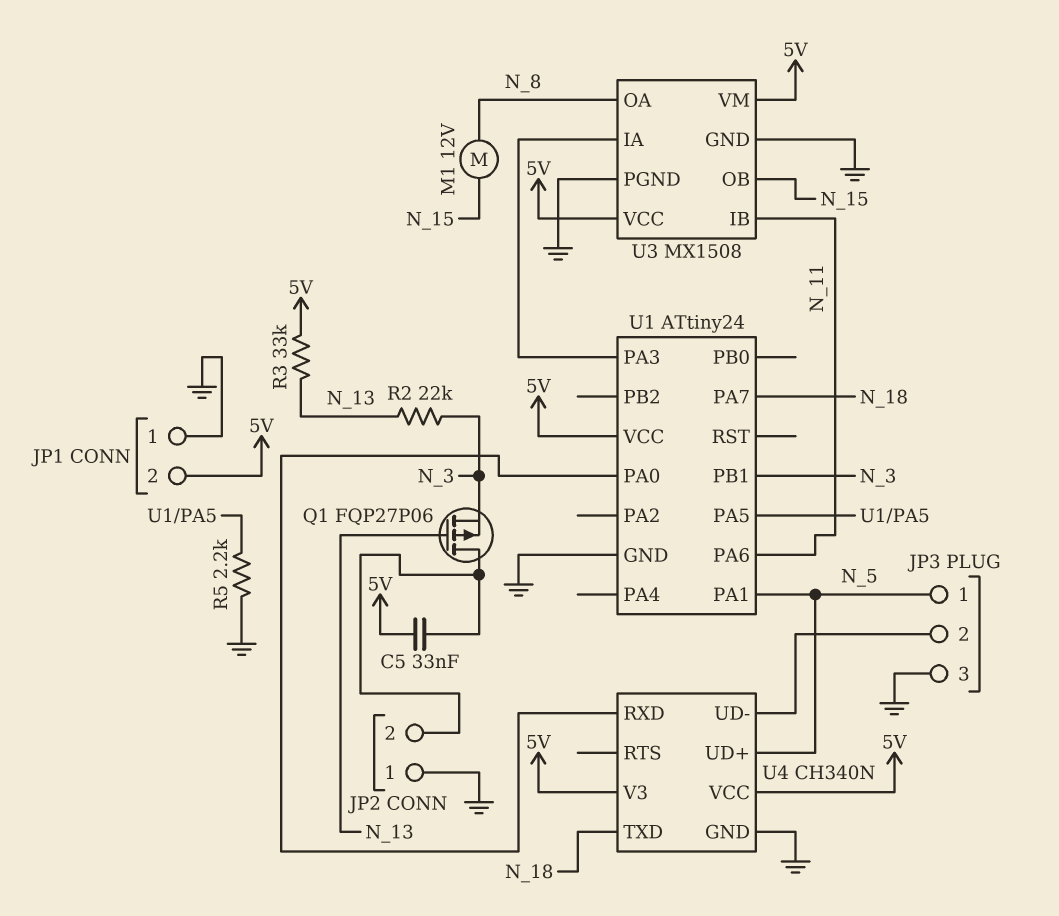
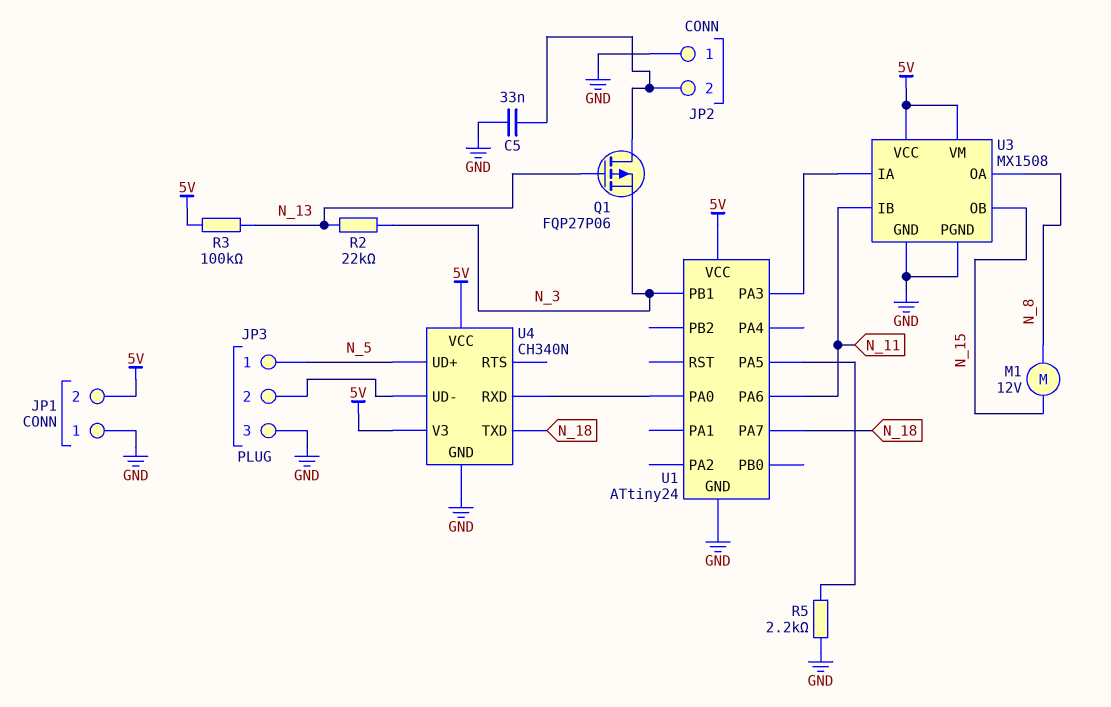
C5: 33nF (5V, JP2/2) -> 33nF (GND, JP2/2)
R3: 33k (5V, N_13) -> 100k (5V, N_13)
U1 pin PA1: N_5 -> none

